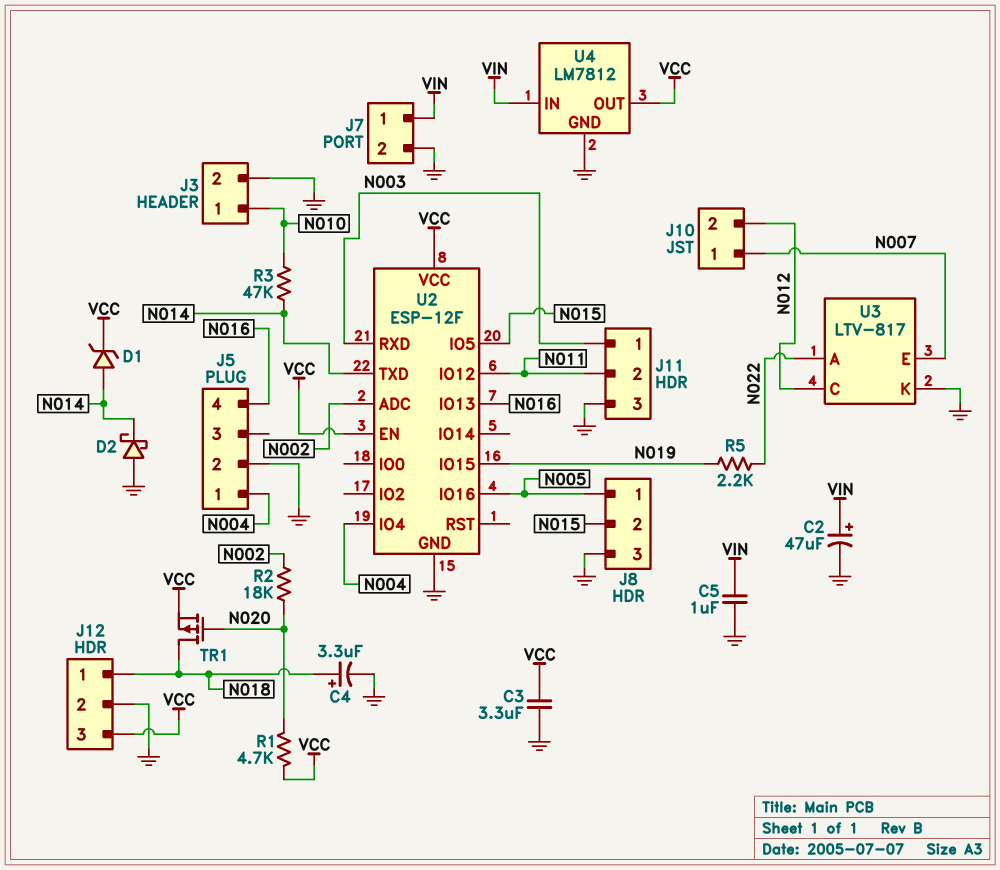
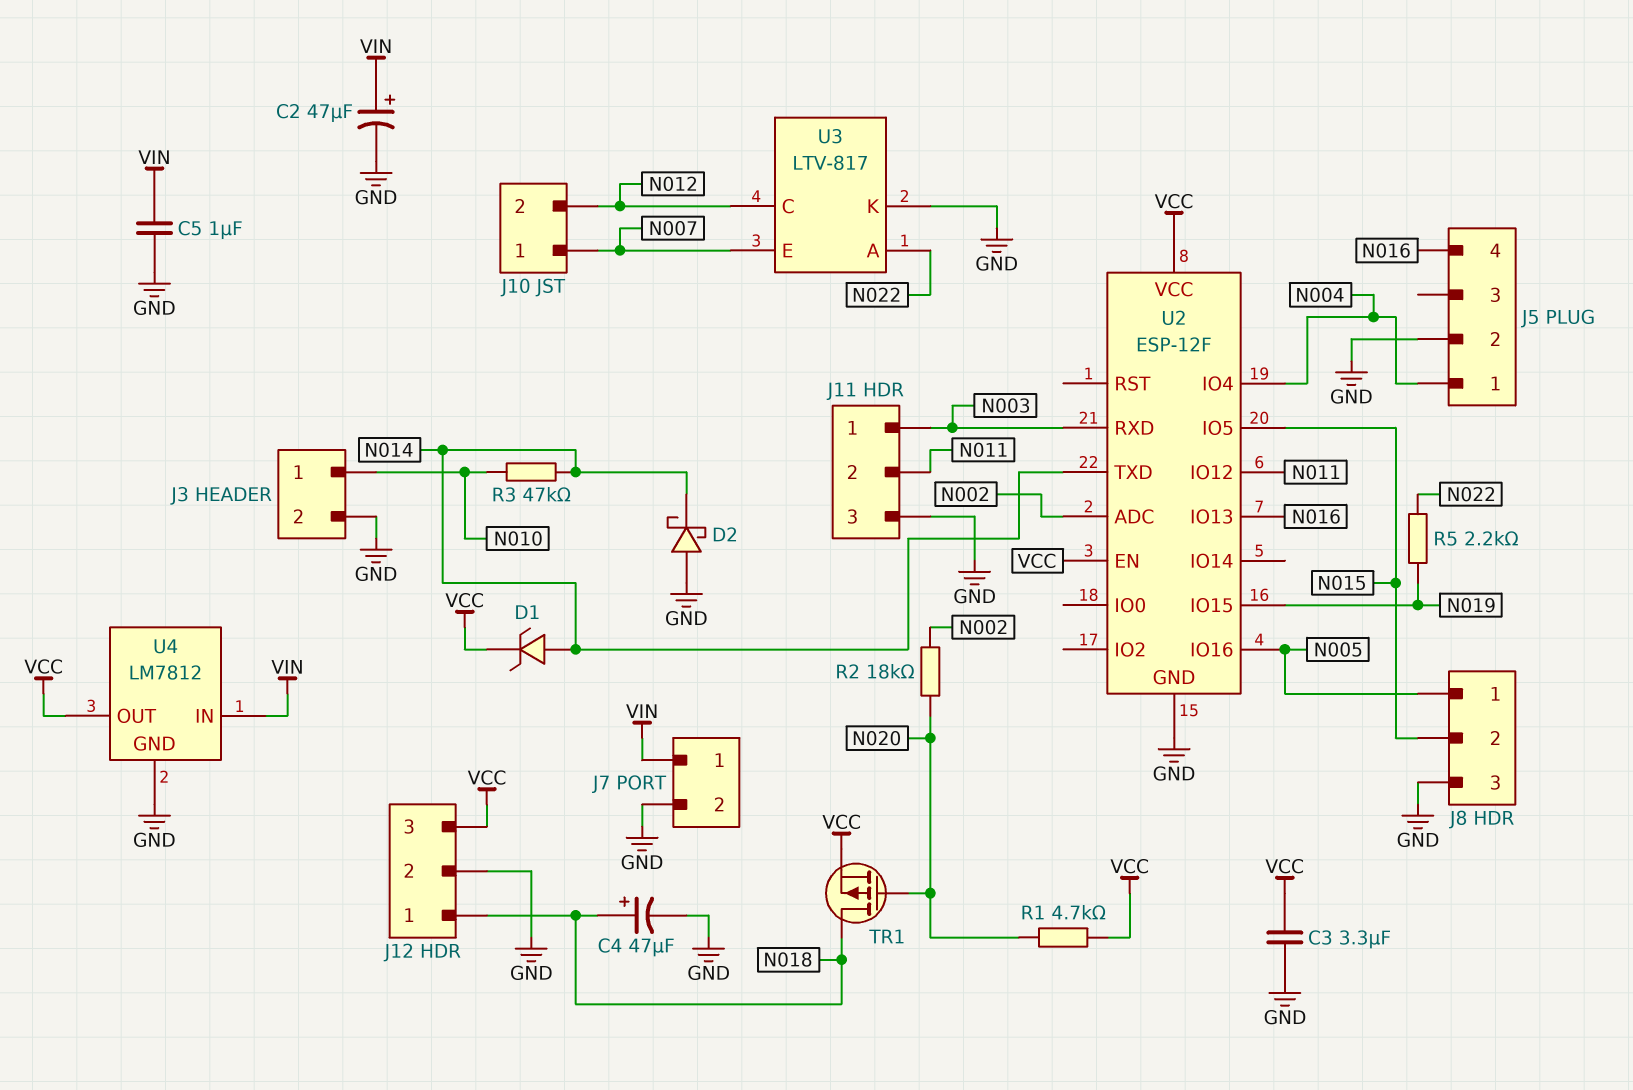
C4: 3.3uF (plus N018, minus GND) -> 47uF (plus N018, minus GND)

